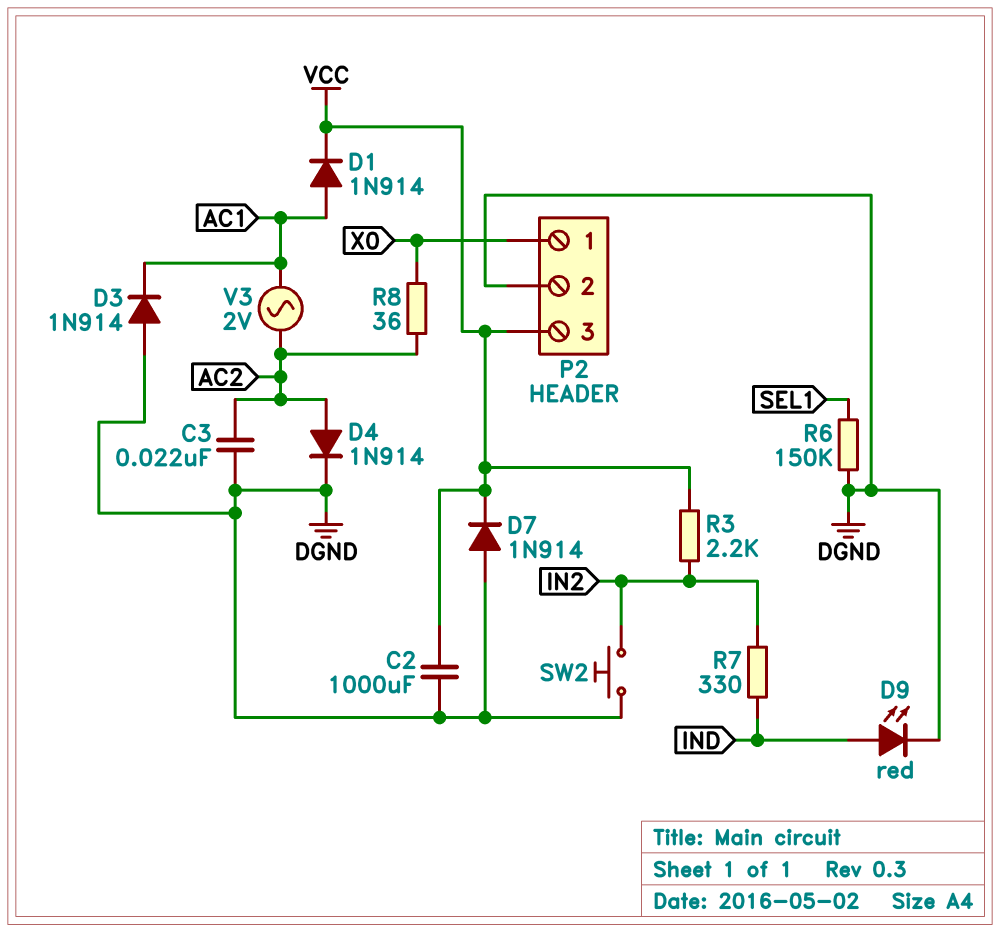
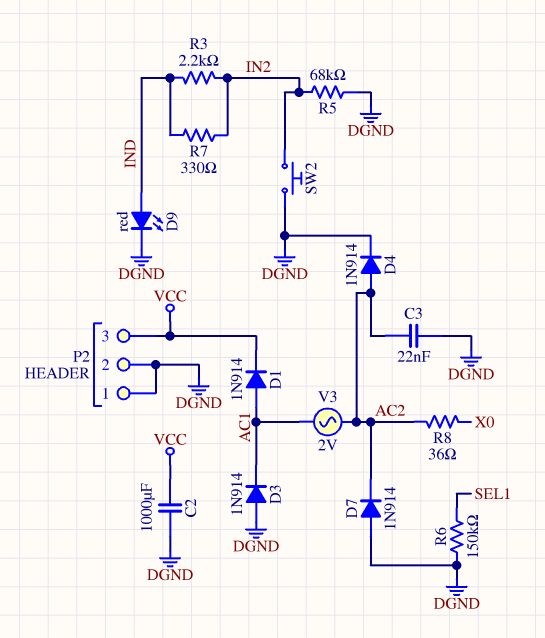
D7: diode 1N914 (A DGND, K VCC) -> diode 1N914 (A DGND, K AC2)
P2 pin 1: X0 -> DGND
R3: 2.2k (IN2, VCC) -> 2.2k (IN2, IND)
R5: none -> 68k (DGND, IN2)

